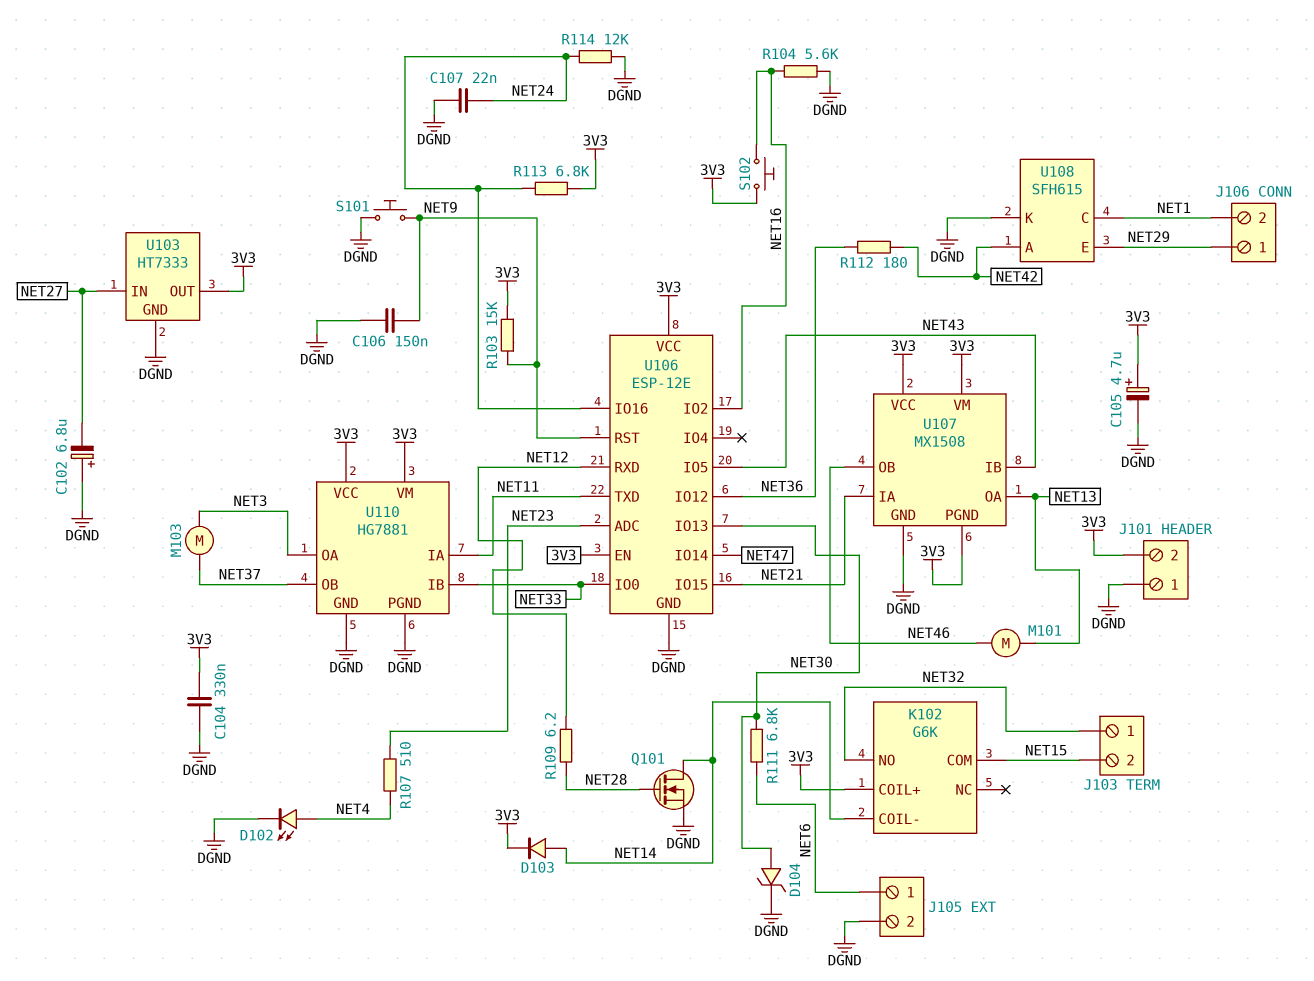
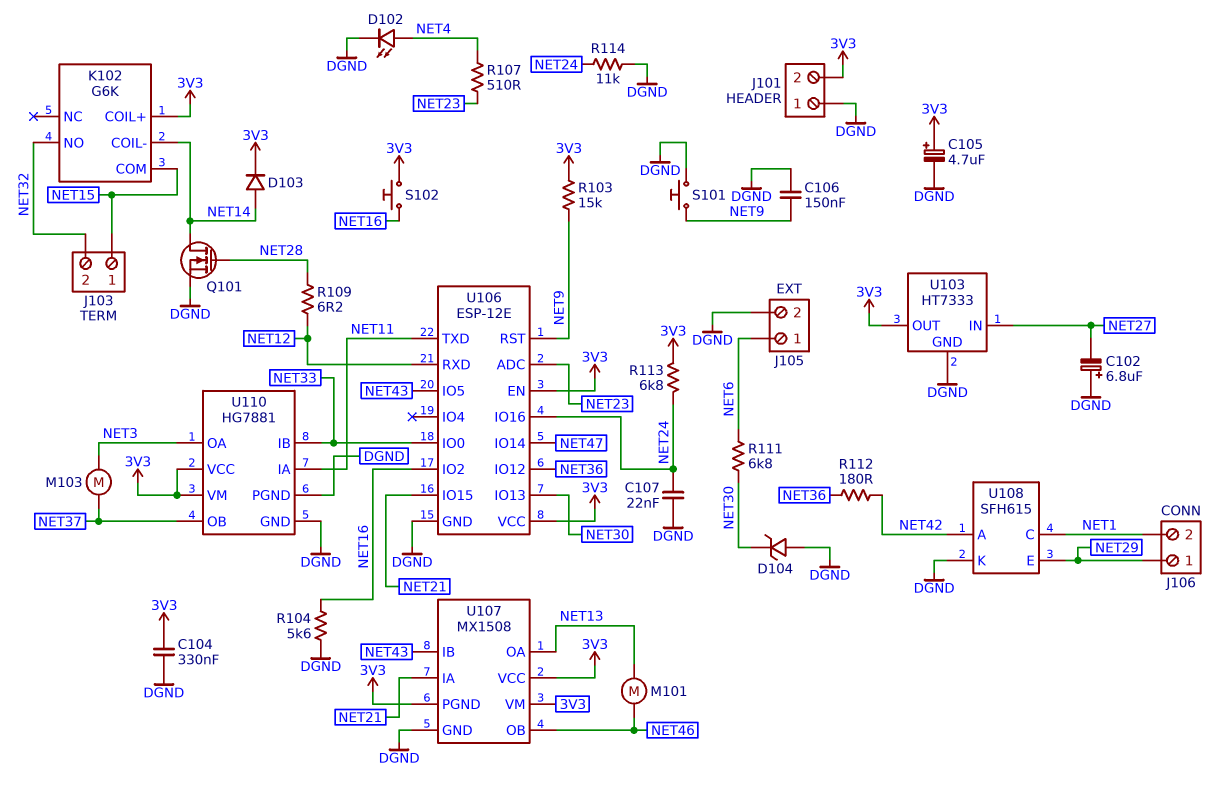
D104: zener (A NET30, K DGND) -> zener (A DGND, K NET30)
J103 pin 1: NET32 -> NET15
J103 pin 2: NET15 -> NET32
R114: 12k (DGND, NET24) -> 11k (DGND, NET24)

